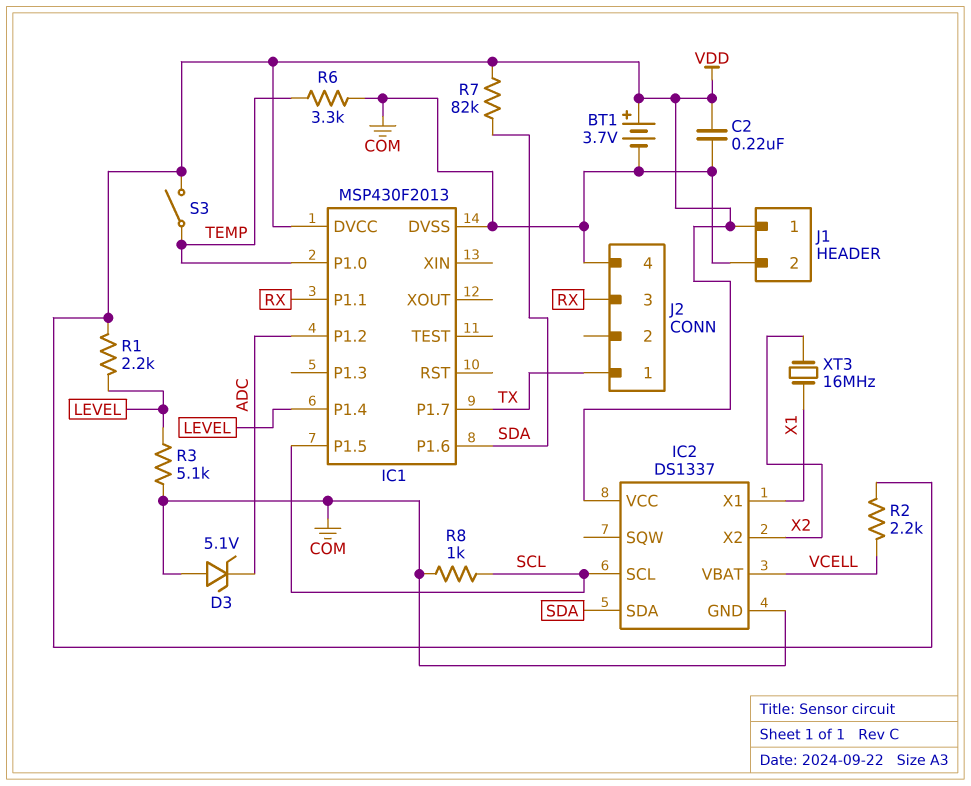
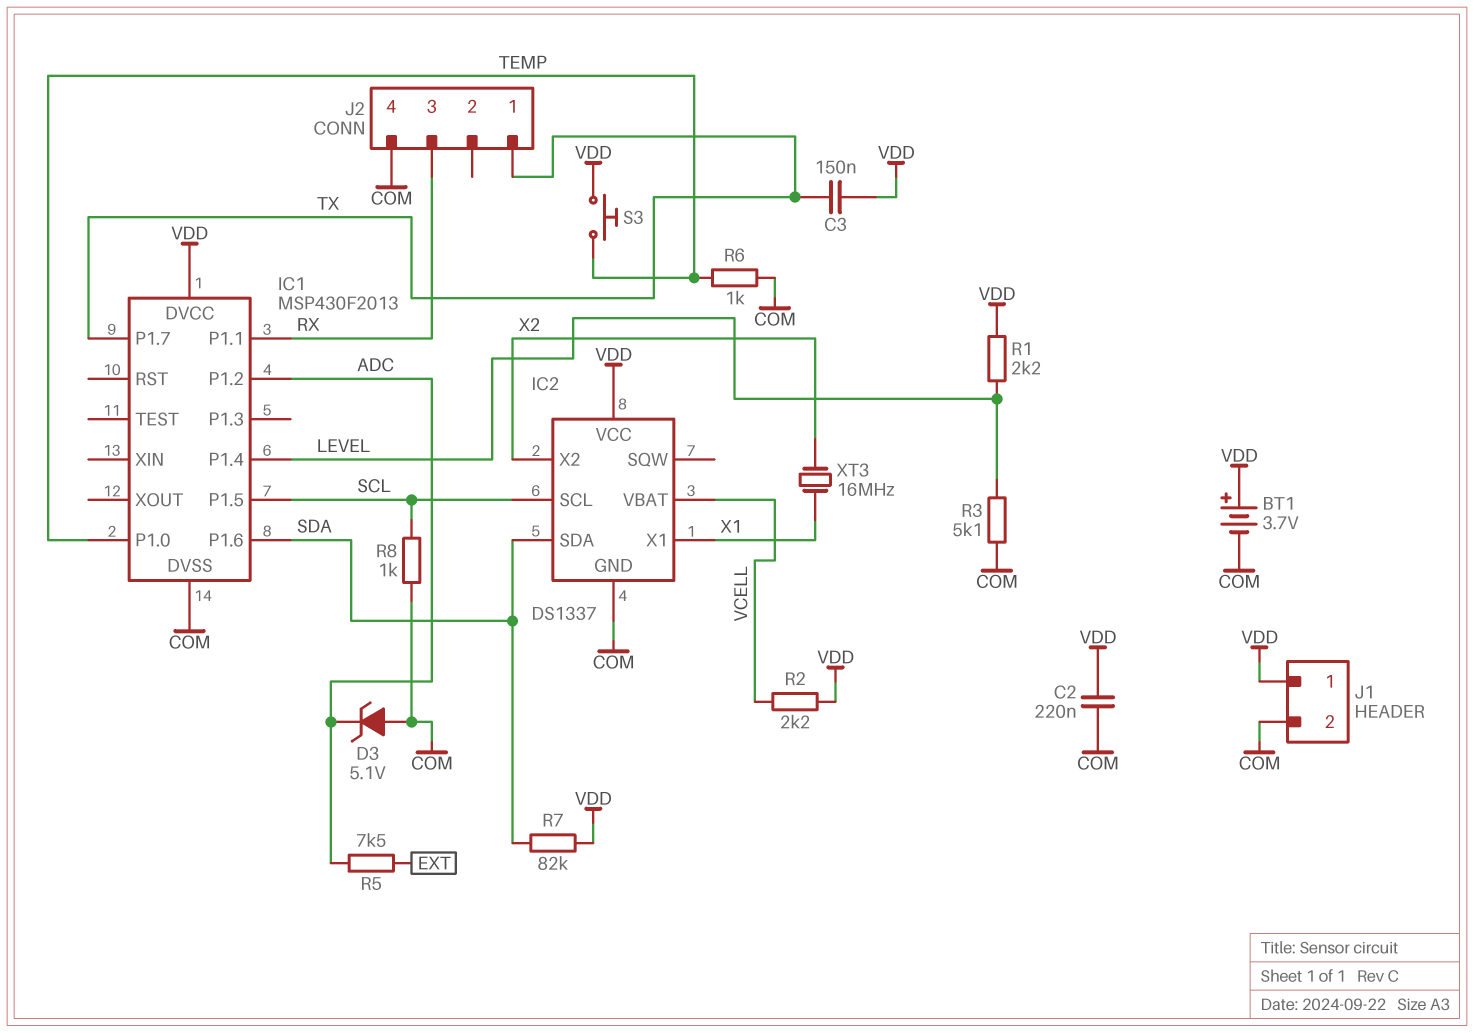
C3: none -> 150nF (TX, VDD)
R5: none -> 7.5k (ADC, EXT)
R6: 3.3k (COM, TEMP) -> 1k (COM, TEMP)
S3: switch (TEMP, VDD) -> button (TEMP, VDD)

